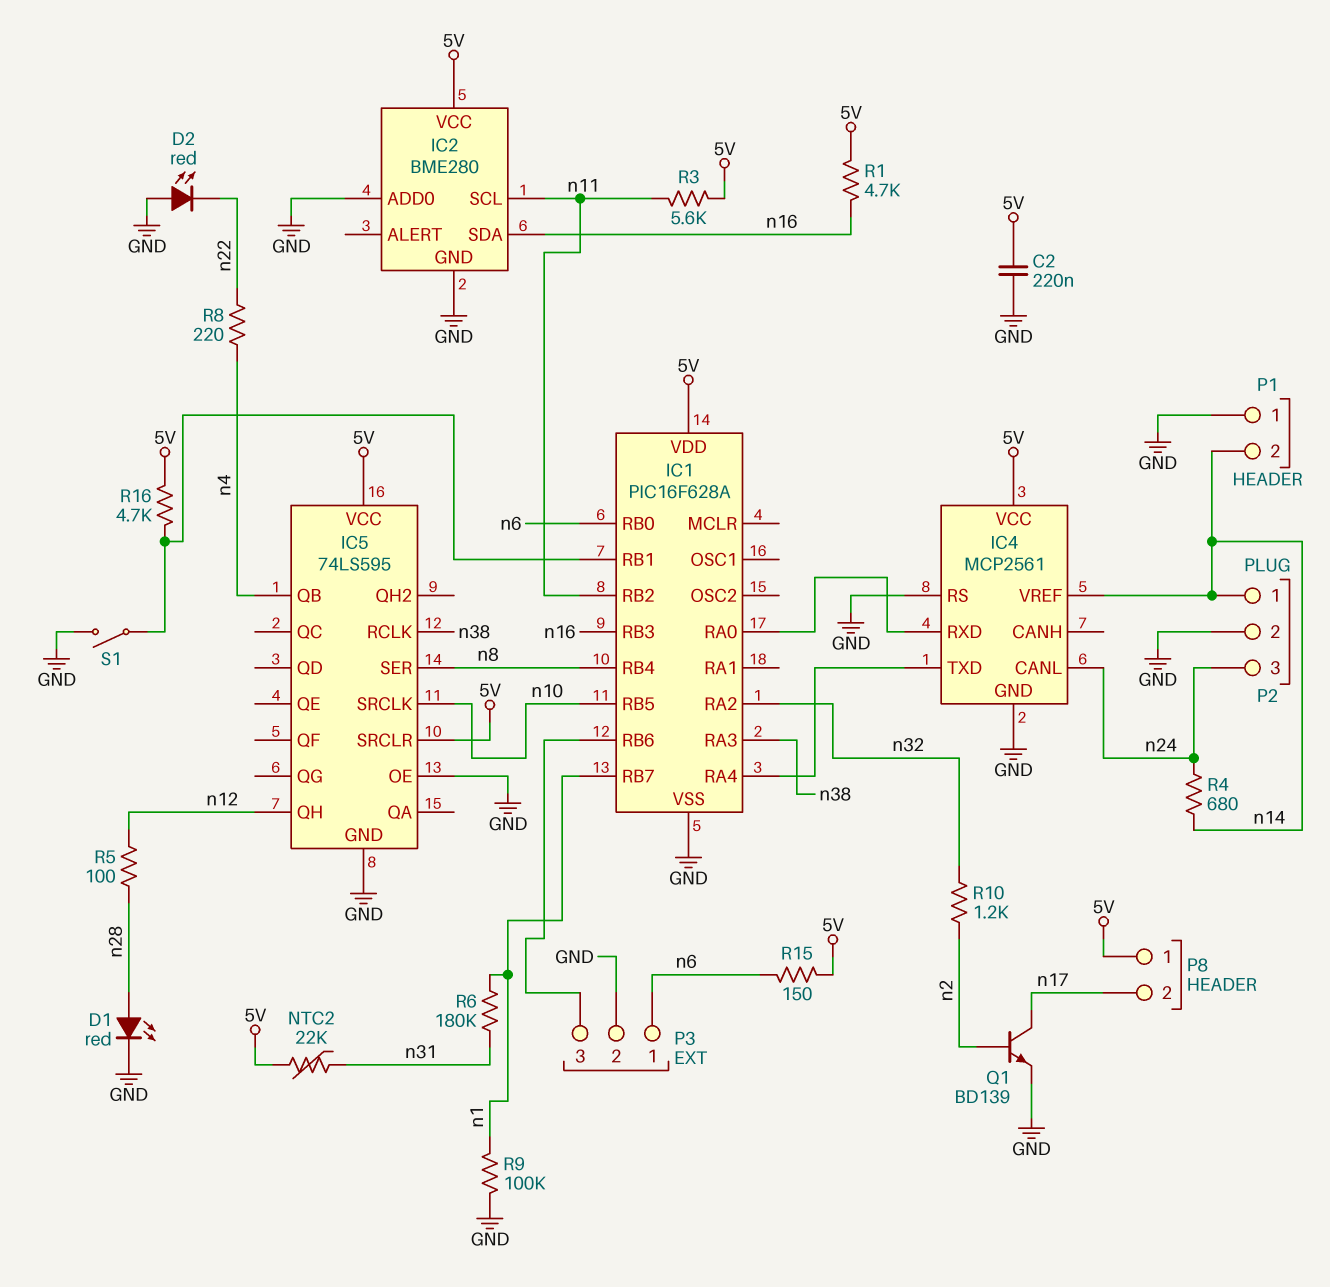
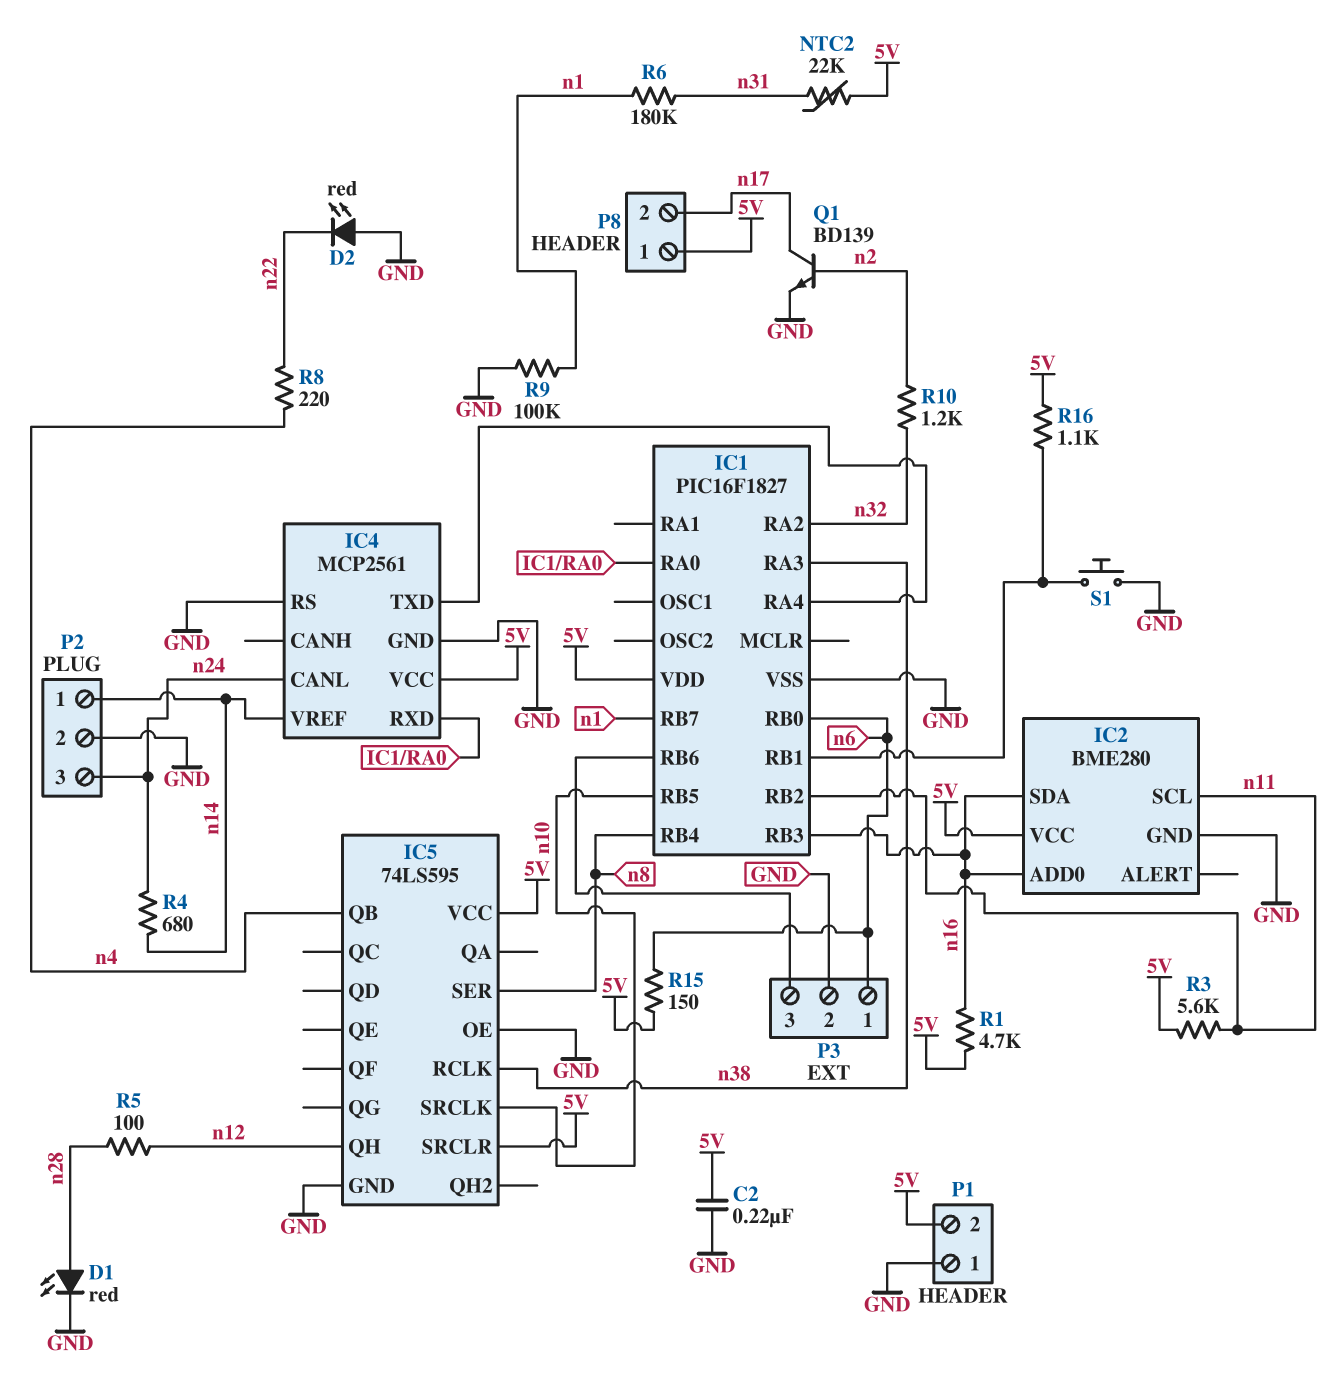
IC1: PIC16F628A -> PIC16F1827
IC2 pin ADD0: GND -> n16
P1 pin 2: n14 -> 5V
R16: 4.7k (5V, IC1/RB1) -> 1.1k (5V, IC1/RB1)
S1: switch (GND, IC1/RB1) -> button (GND, IC1/RB1)

